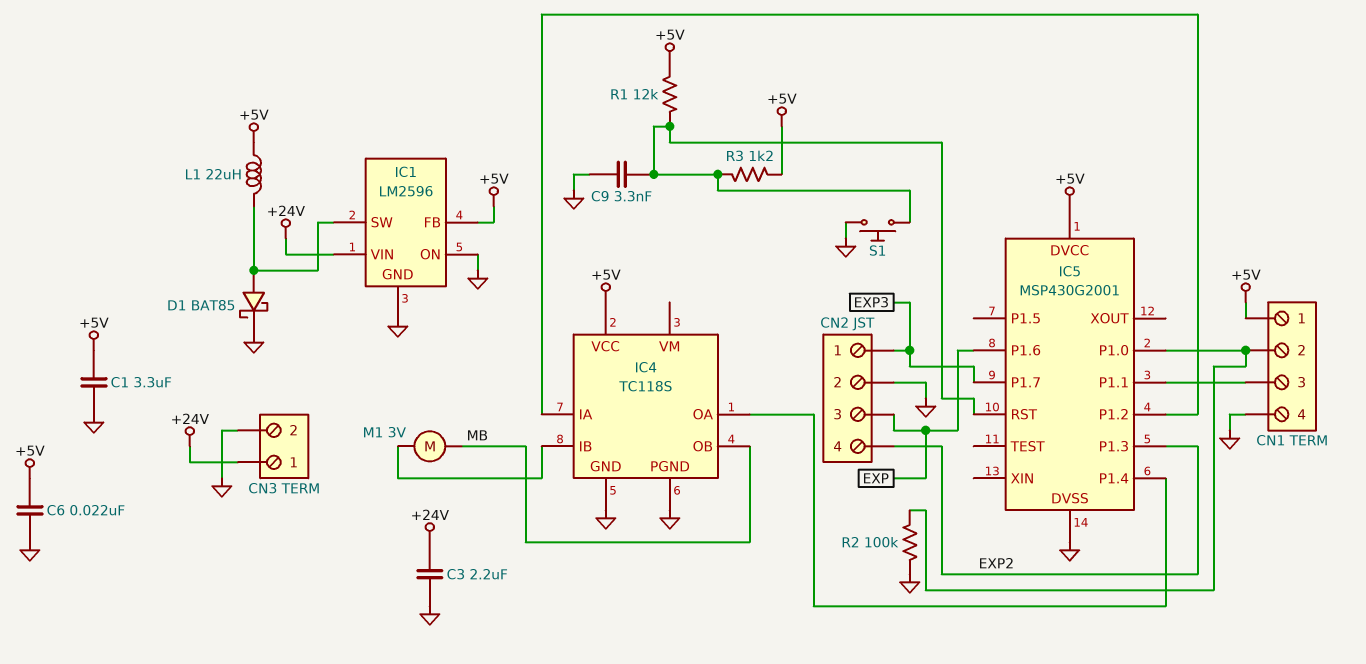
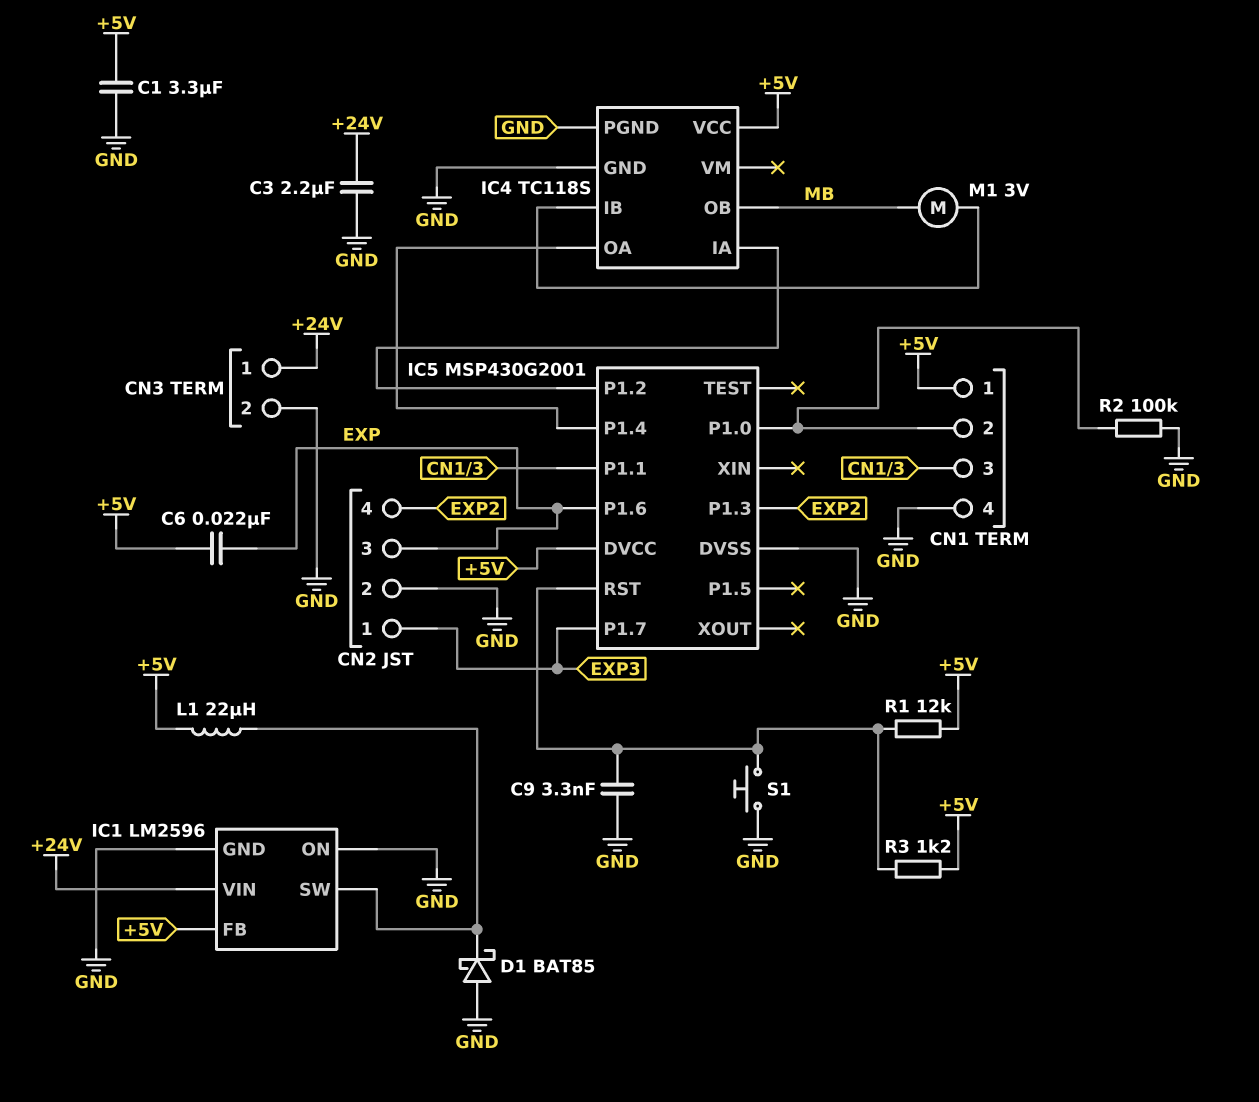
C6: 22nF (+5V, GND) -> 22nF (+5V, EXP)
D1: schottky BAT85 (A IC1/SW, K GND) -> schottky BAT85 (A GND, K IC1/SW)

